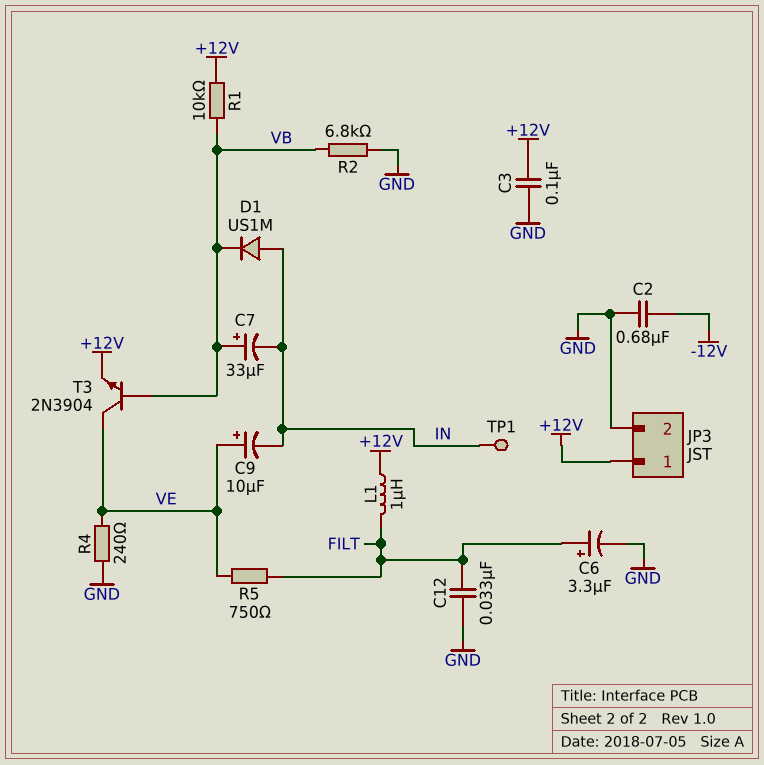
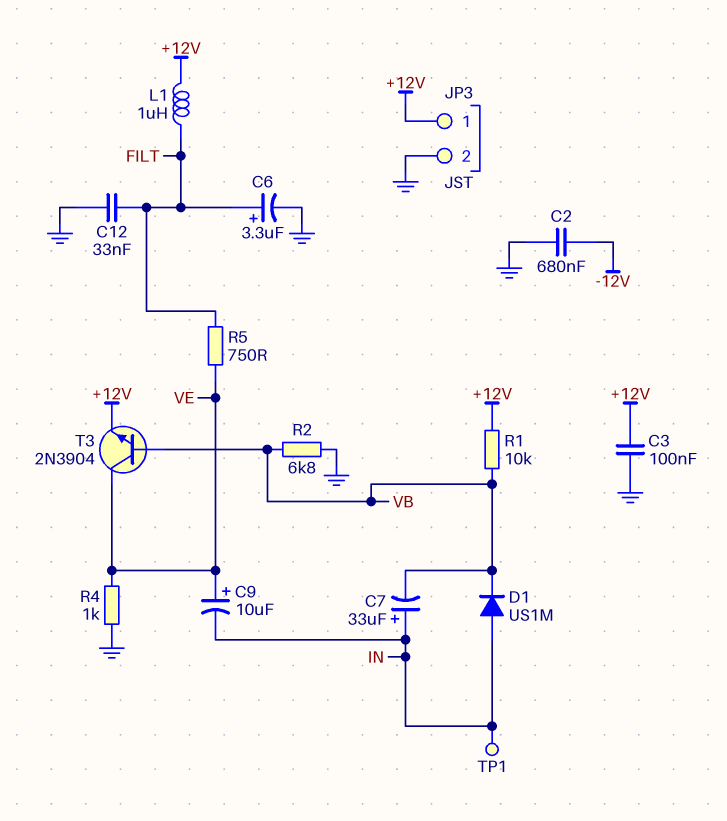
C7: 33uF (plus VB, minus IN) -> 33uF (plus IN, minus VB)
R4: 240 (GND, VE) -> 1k (GND, VE)

